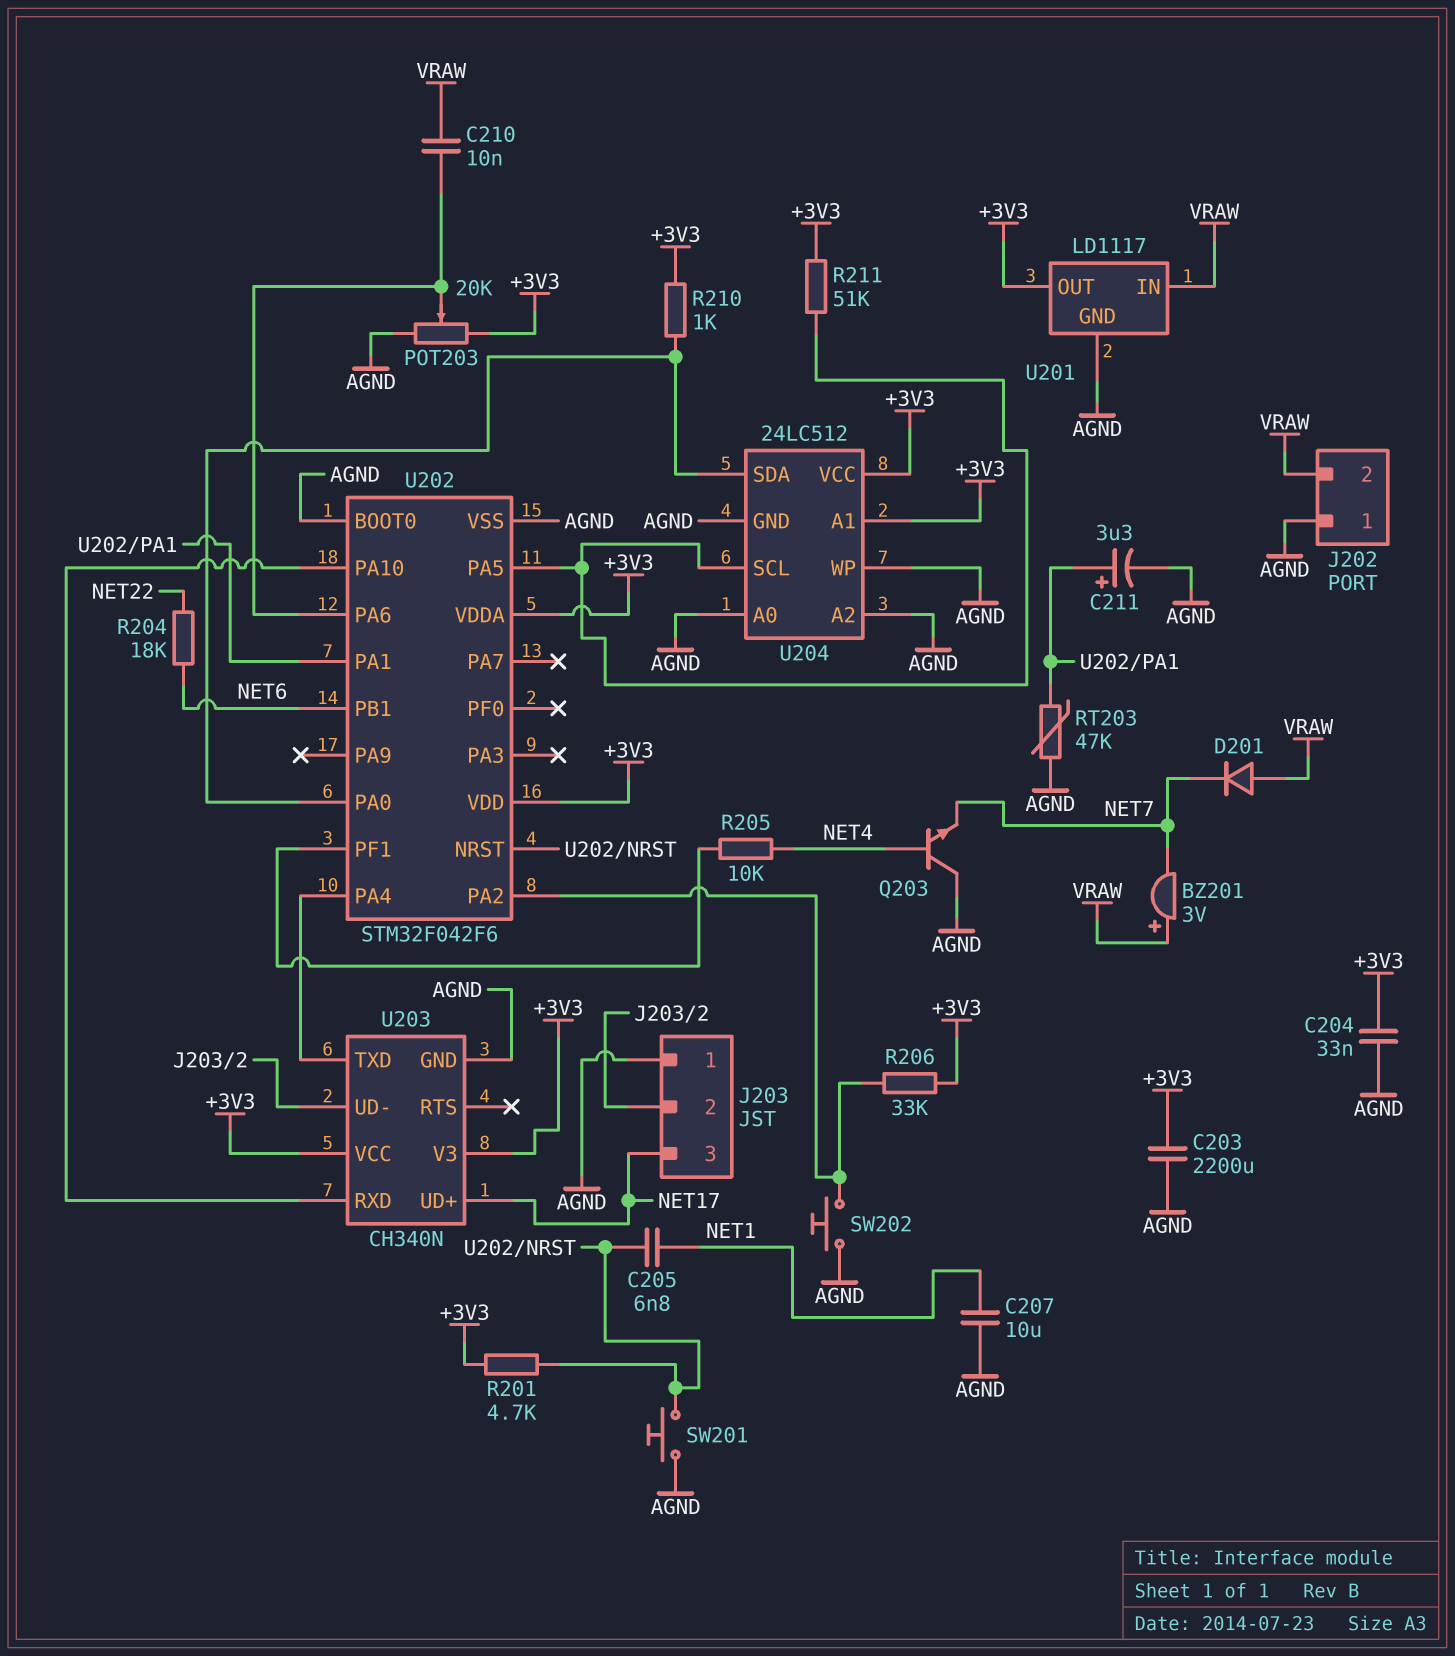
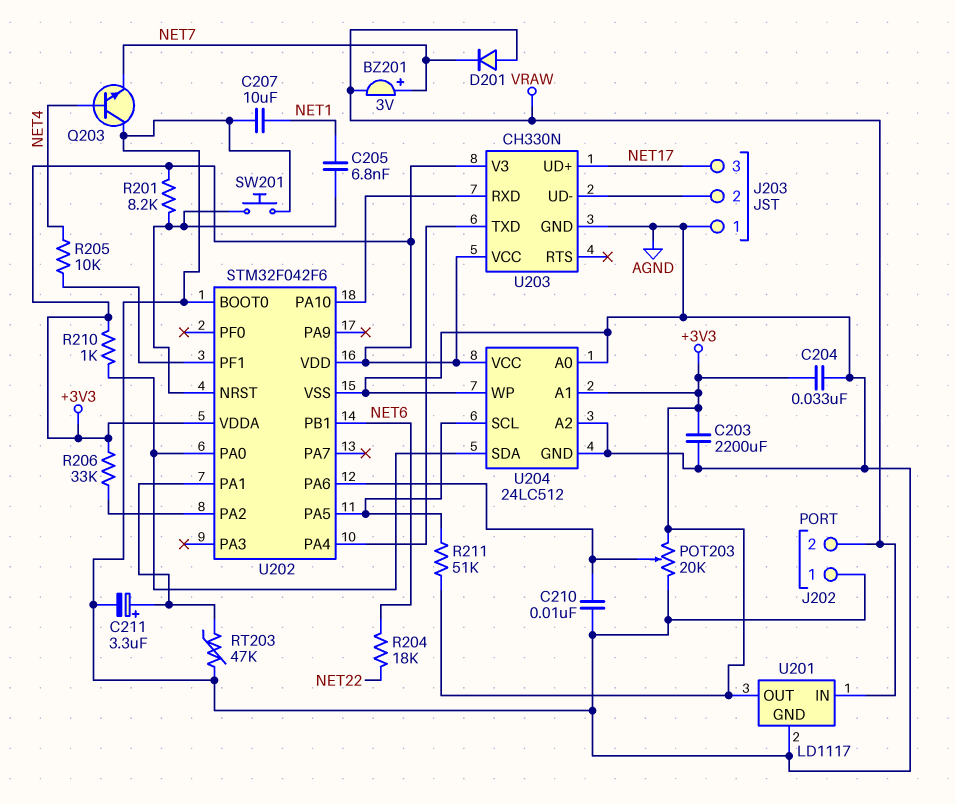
BZ201: buzzer 3V (plus VRAW, minus NET7) -> buzzer 3V (plus NET7, minus VRAW)
C210: 10nF (U202/PA6, VRAW) -> 10nF (AGND, U202/PA6)
R201: 4.7k (+3V3, U202/NRST) -> 8.2k (+3V3, U202/NRST)
SW202: button (AGND, U202/PA2) -> none
U203: CH340N -> CH330N

